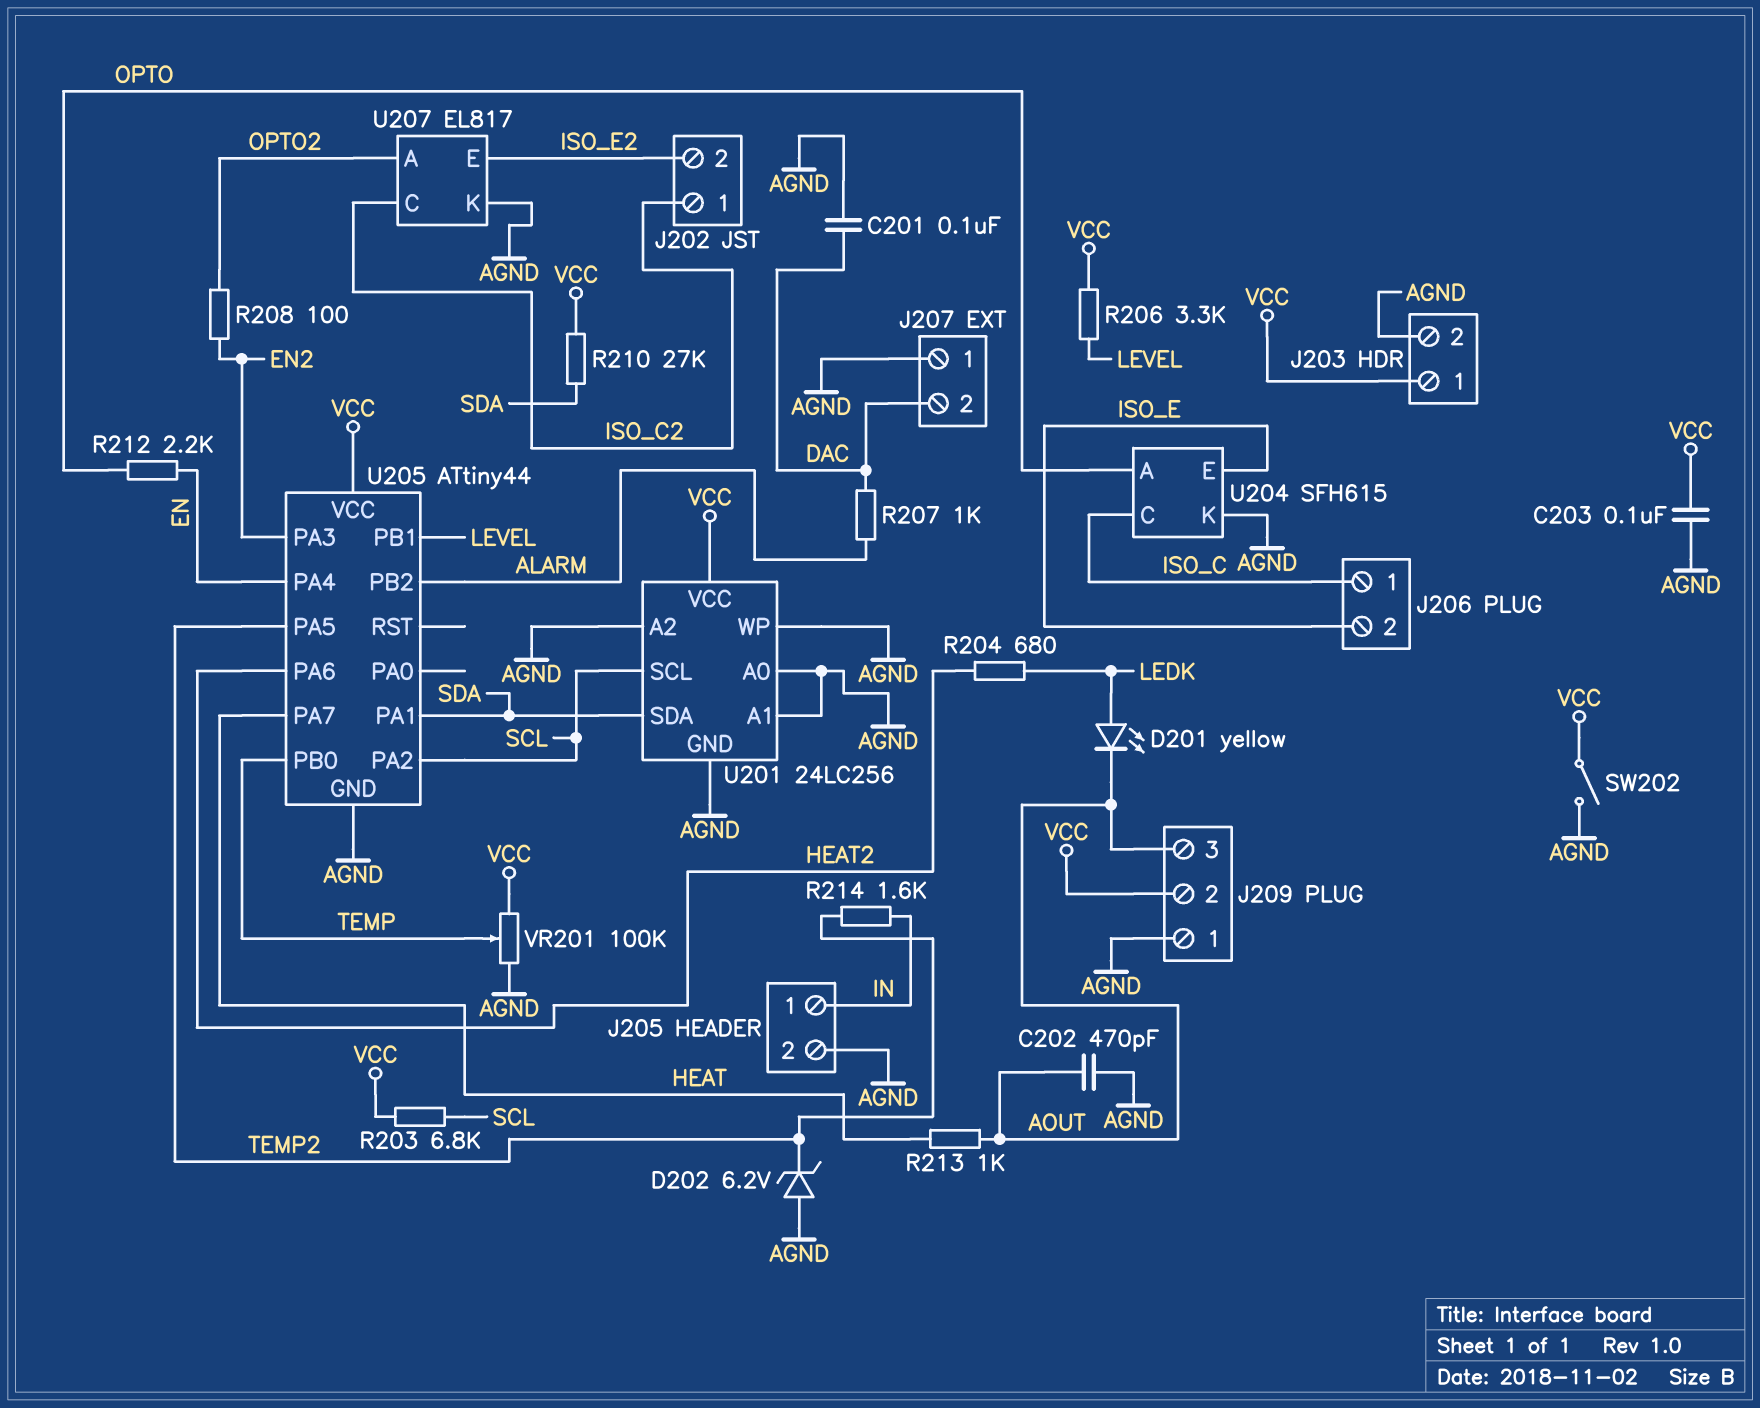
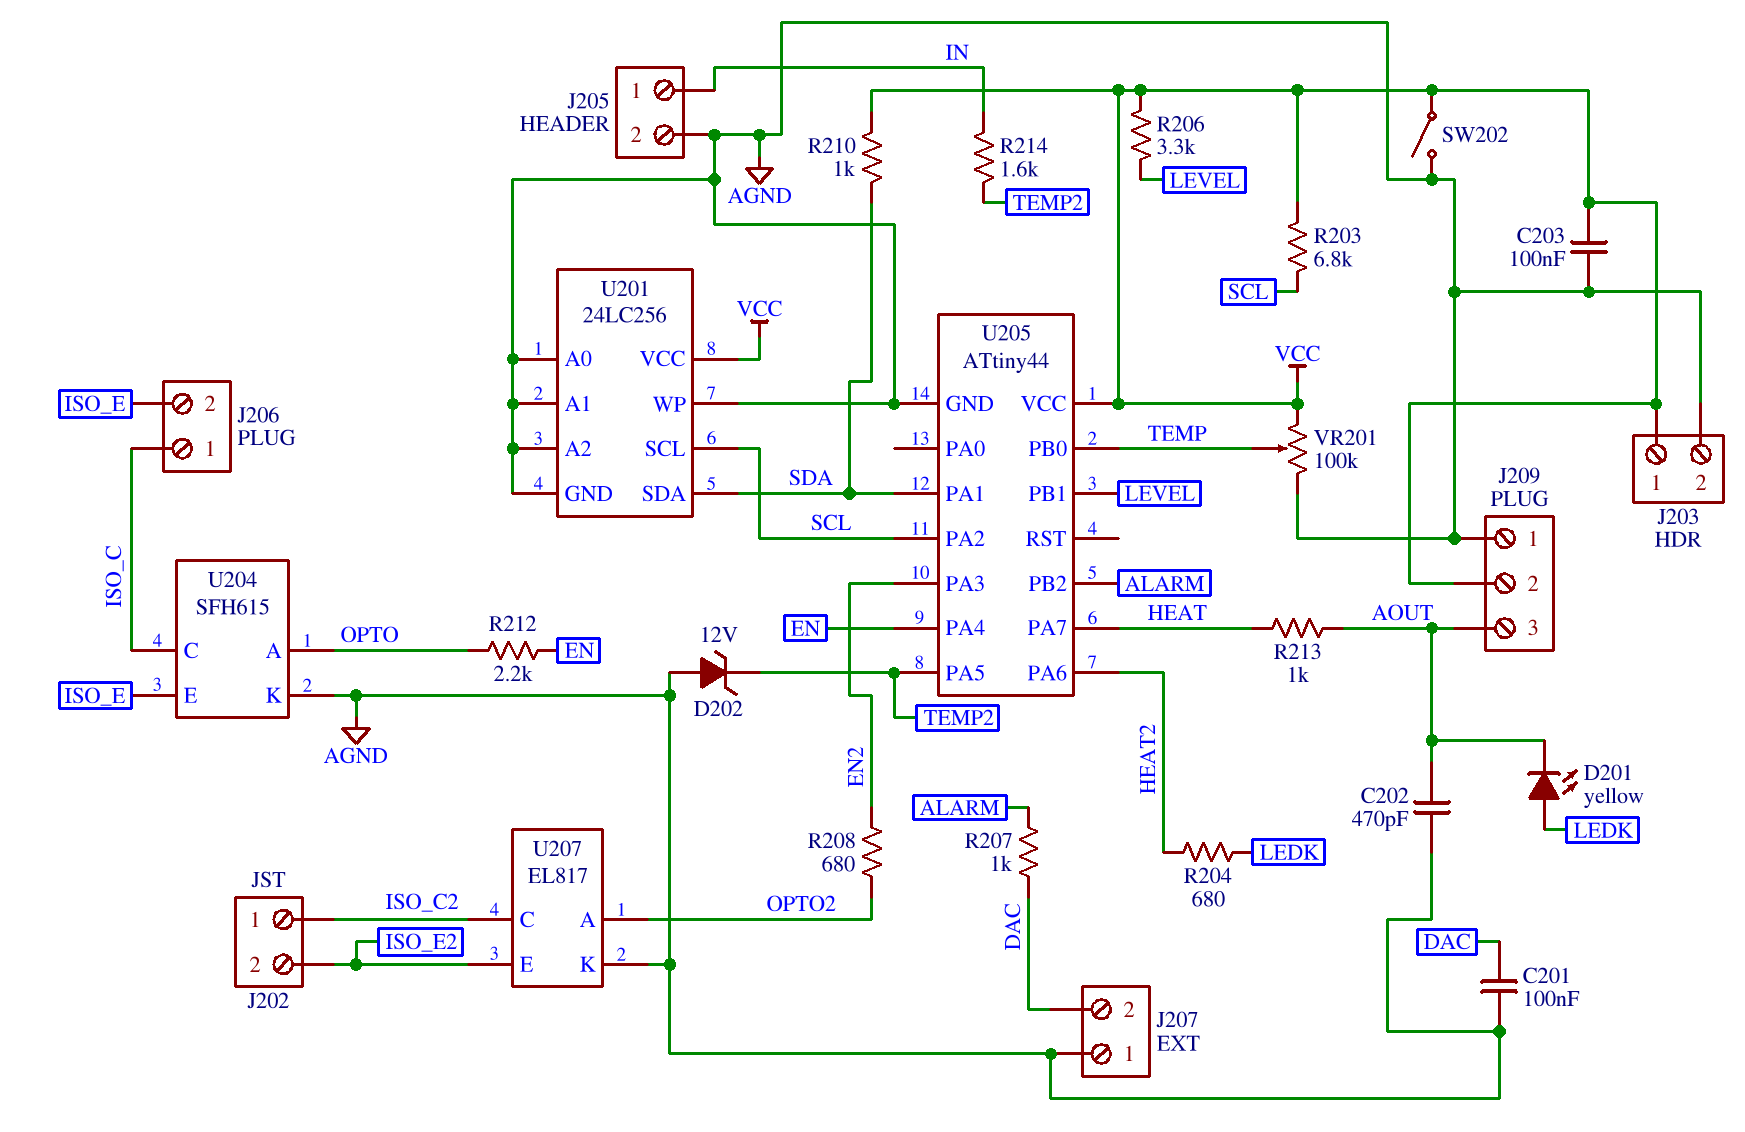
D202: zener 6.2V (A AGND, K TEMP2) -> zener 12V (A AGND, K TEMP2)
R208: 100 (EN2, OPTO2) -> 680 (EN2, OPTO2)
R210: 27k (SDA, VCC) -> 1k (SDA, VCC)

